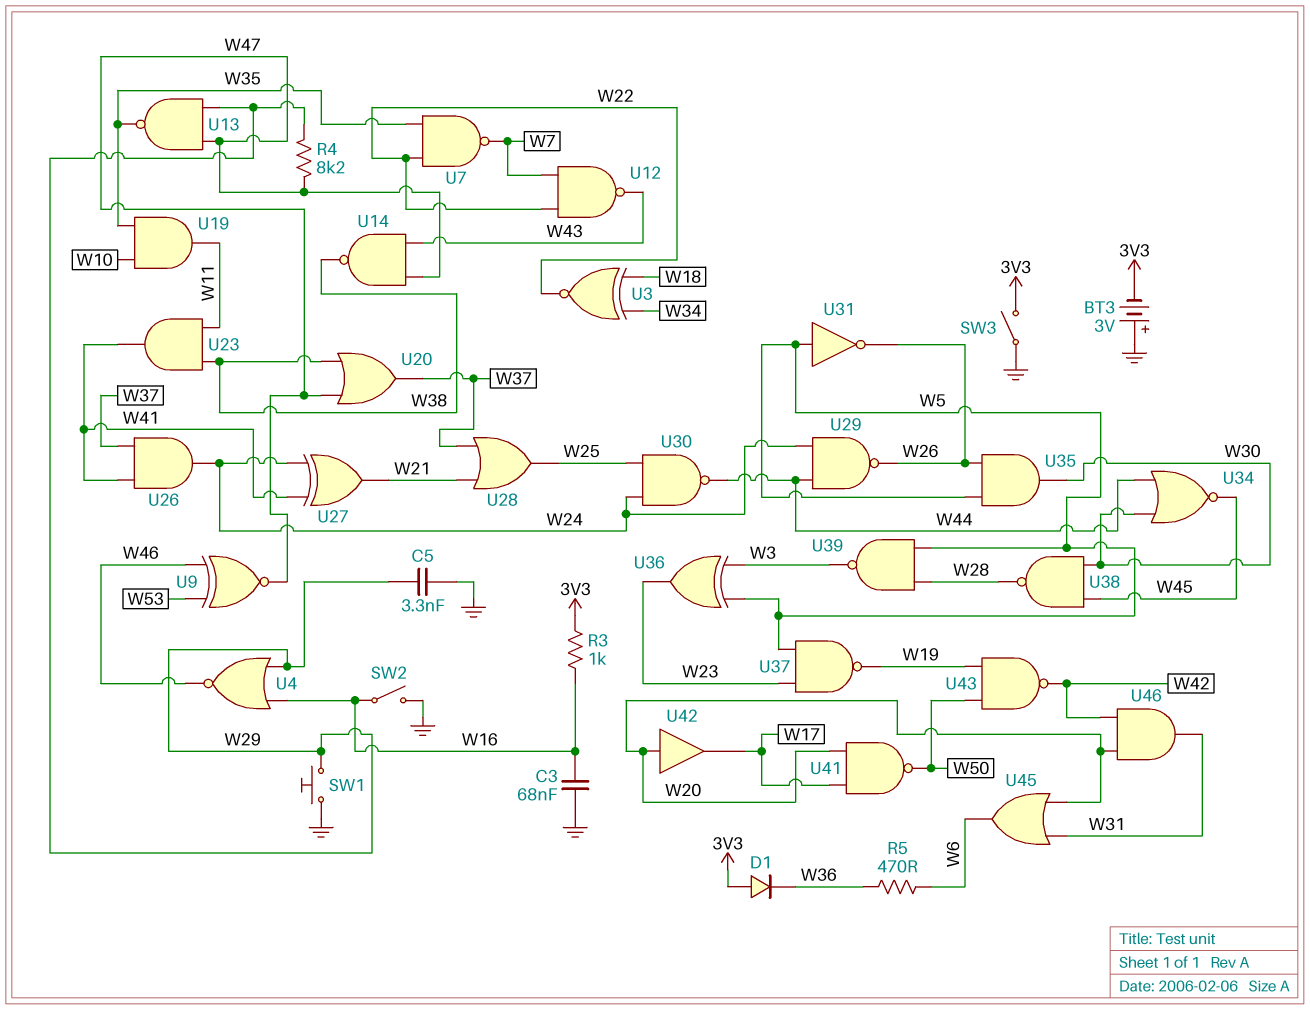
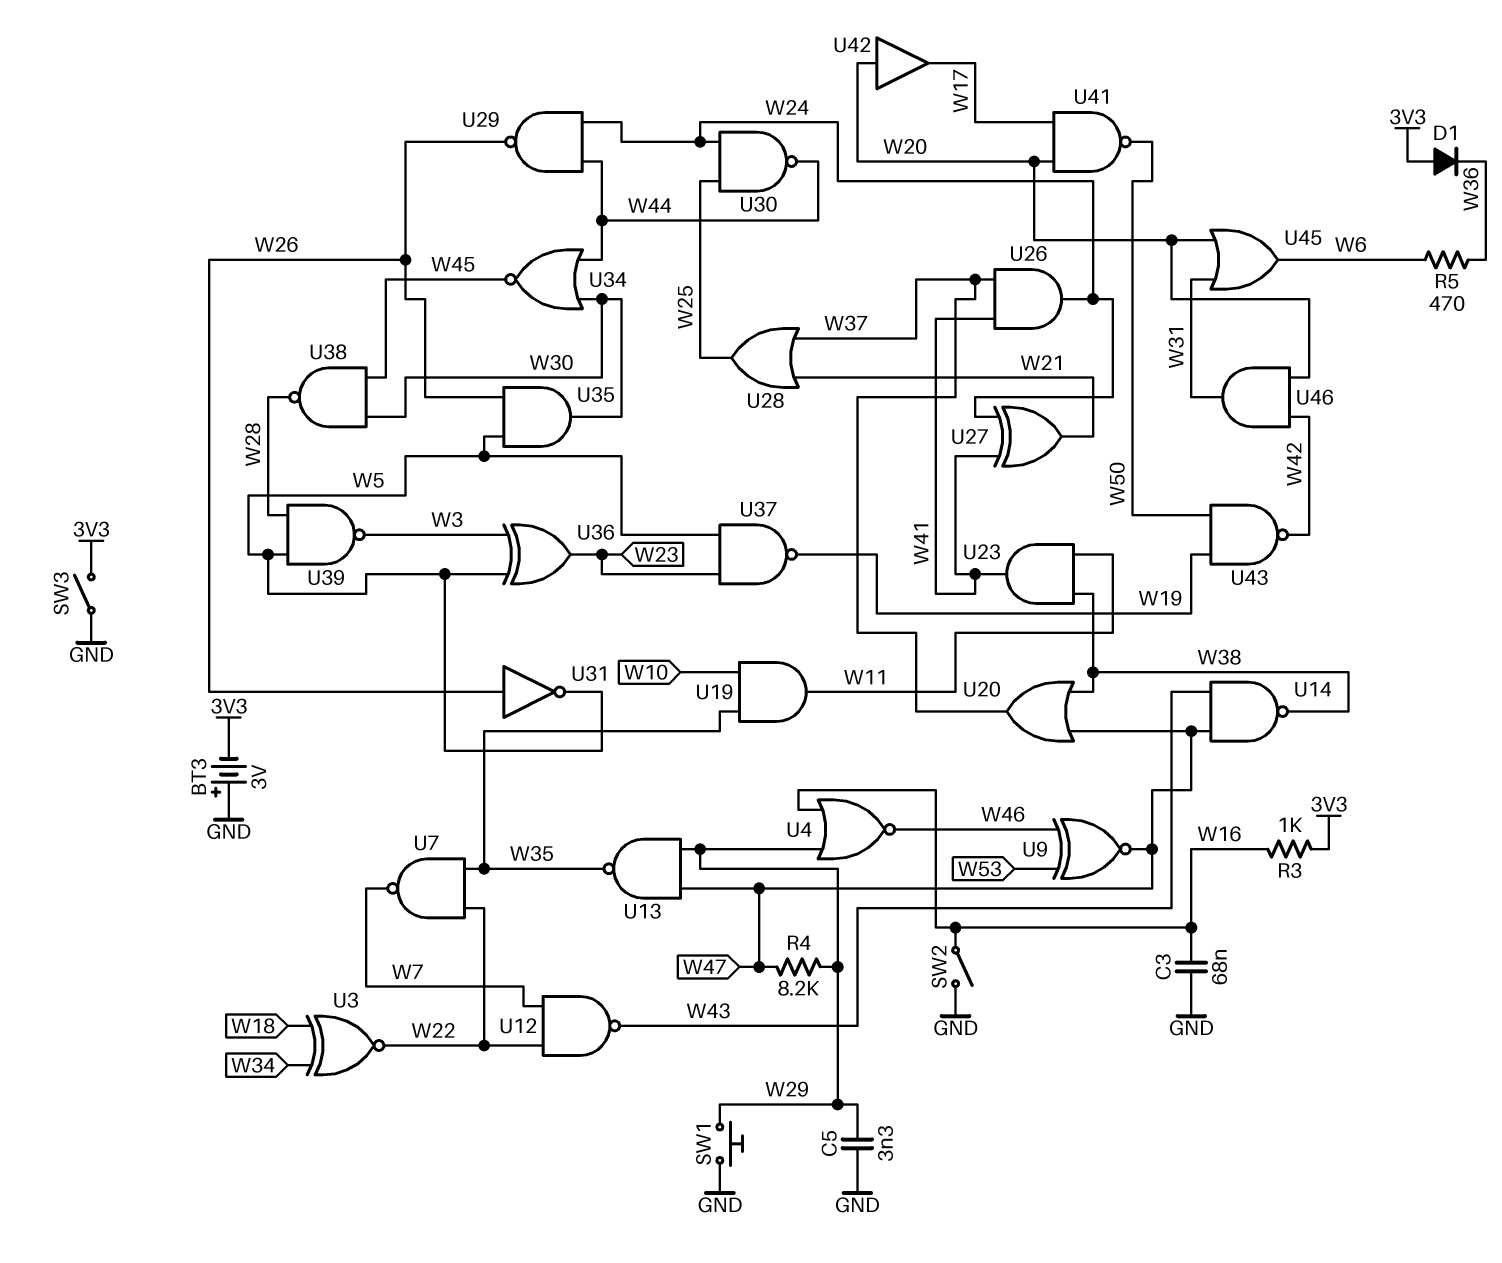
U31: NOT (in W5, out W26) -> NOT (in W26, out W5)

